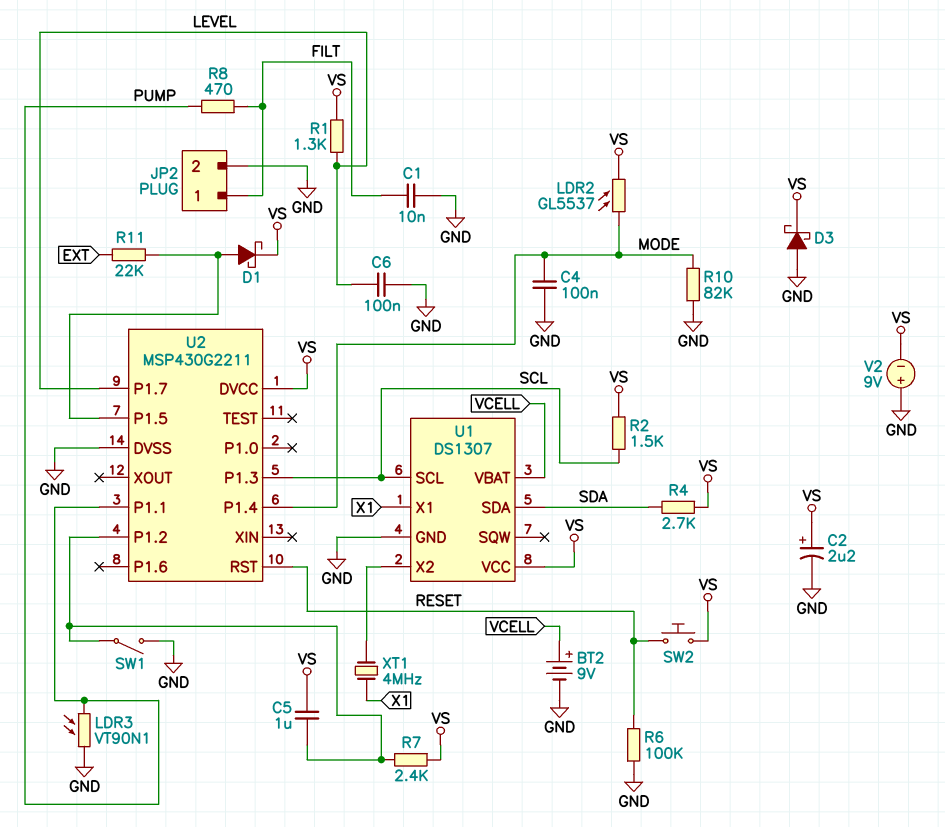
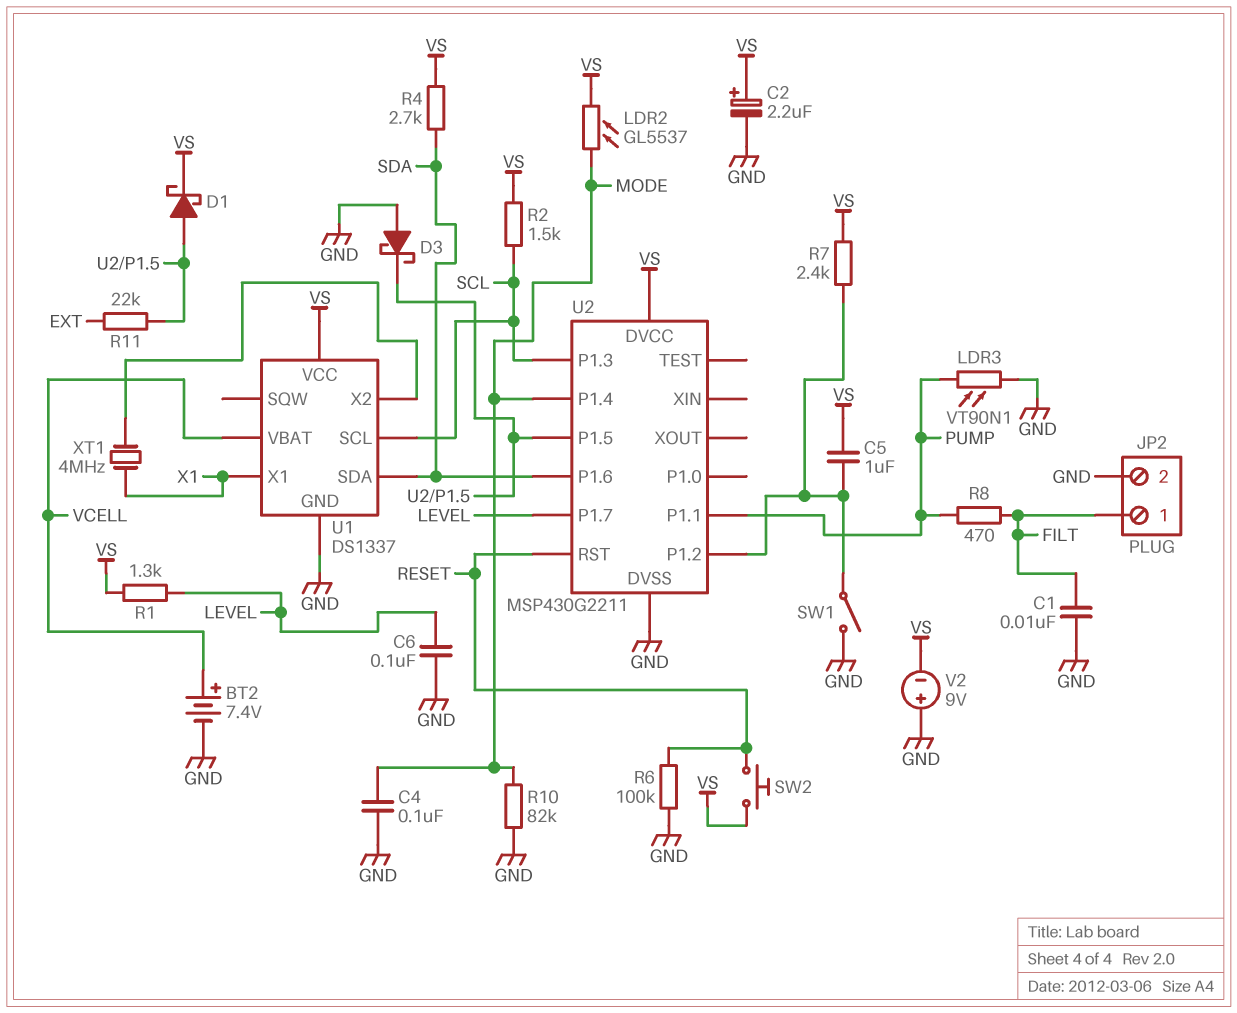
BT2: 9V (plus VCELL, minus GND) -> 7.4V (plus VCELL, minus GND)
D3: schottky (A GND, K VS) -> schottky (A GND, K U2/P1.5)
U1: DS1307 -> DS1337
U2 pin P1.6: none -> SDA

